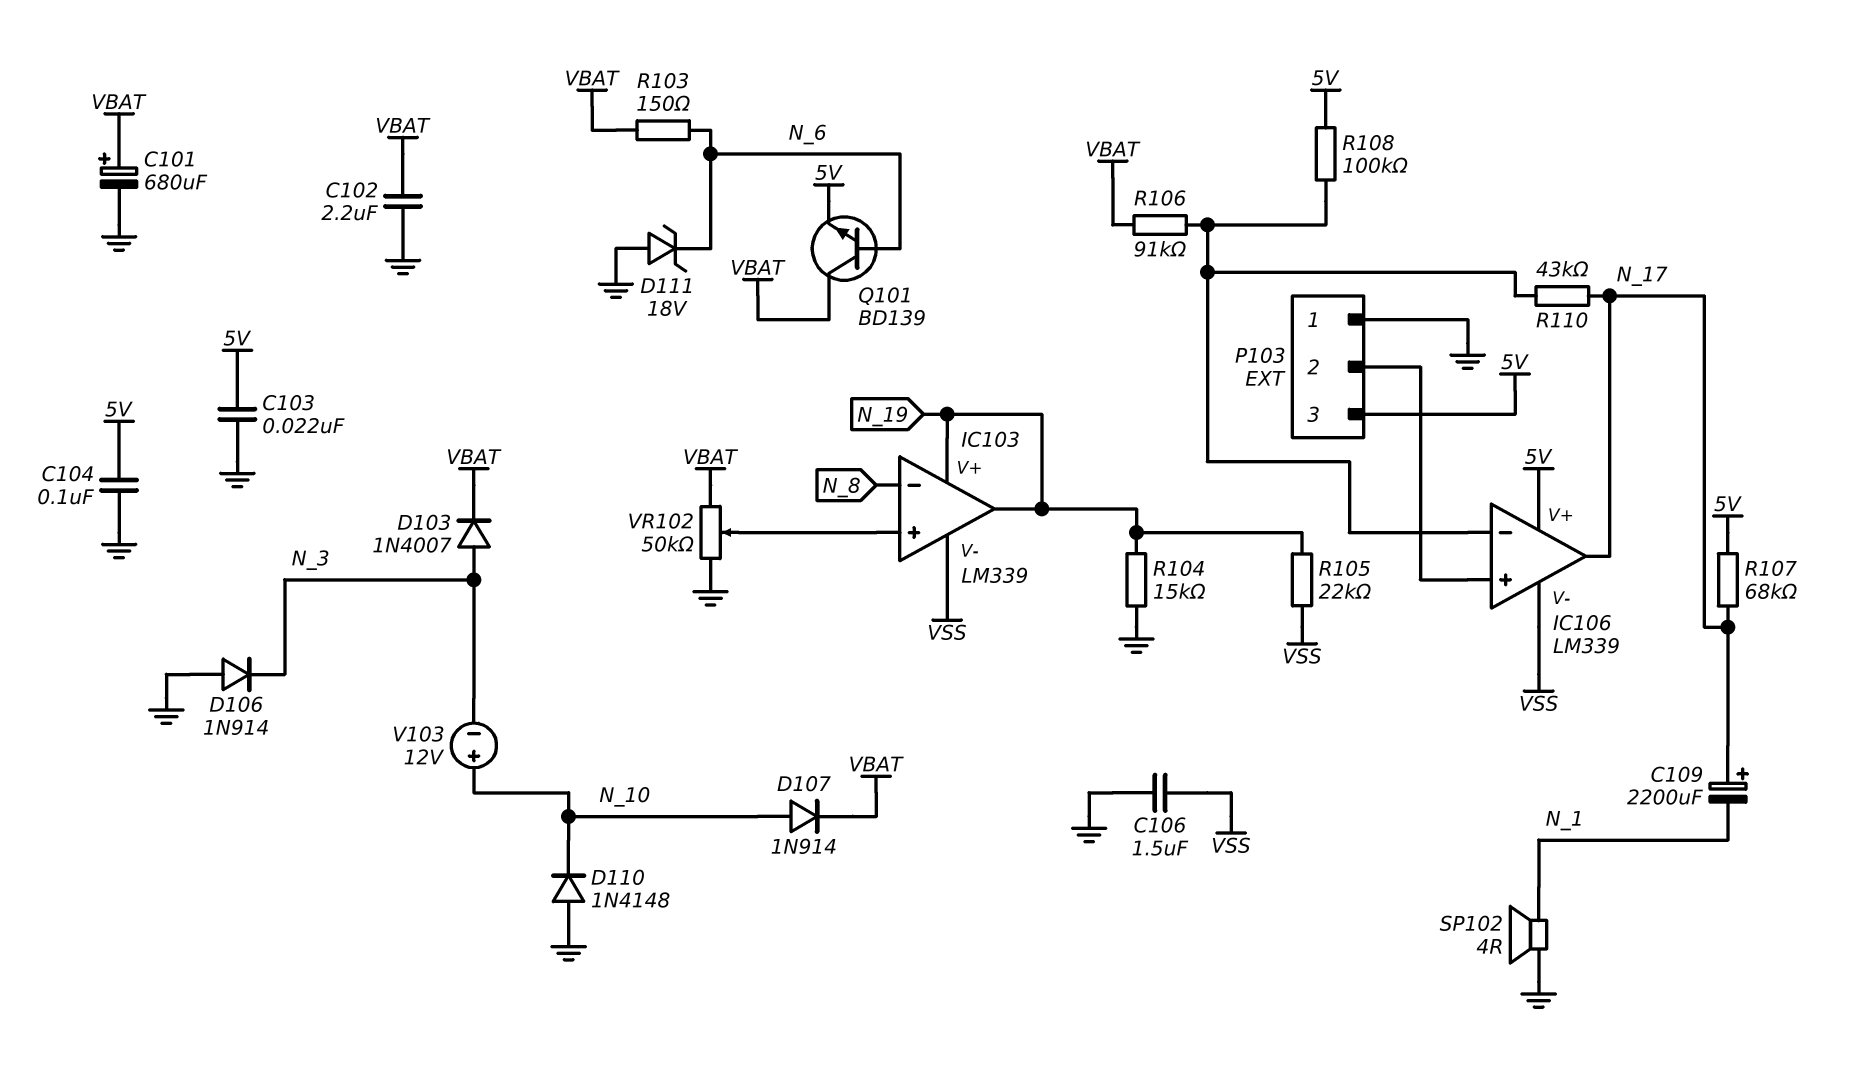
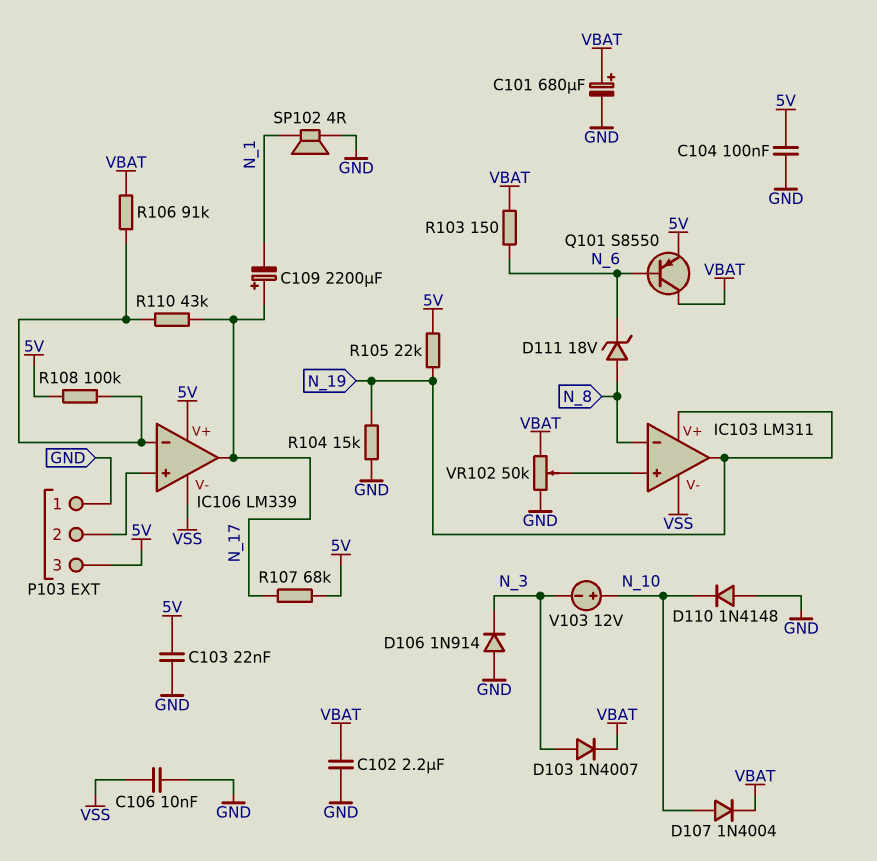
C106: 1.5uF (GND, VSS) -> 10nF (GND, VSS)
D107: diode 1N914 (A N_10, K VBAT) -> diode 1N4004 (A N_10, K VBAT)
D111: zener 18V (A GND, K N_6) -> zener 18V (A N_8, K N_6)
IC103: LM339 -> LM311
Q101: NPN BD139 (B N_6, C VBAT, E 5V) -> PNP S8550 (B N_6, C VBAT, E 5V)
R105: 22k (N_19, VSS) -> 22k (5V, N_19)

